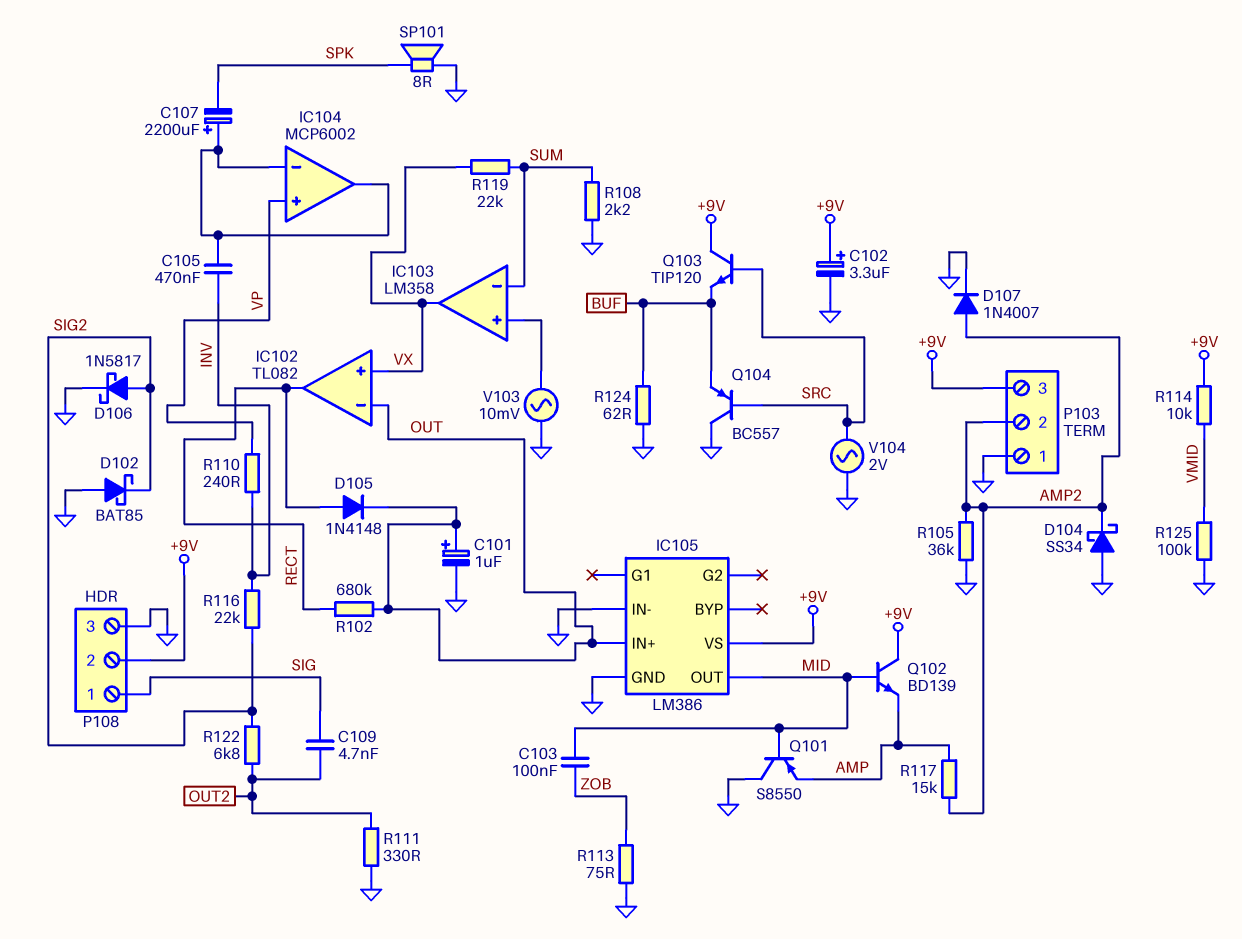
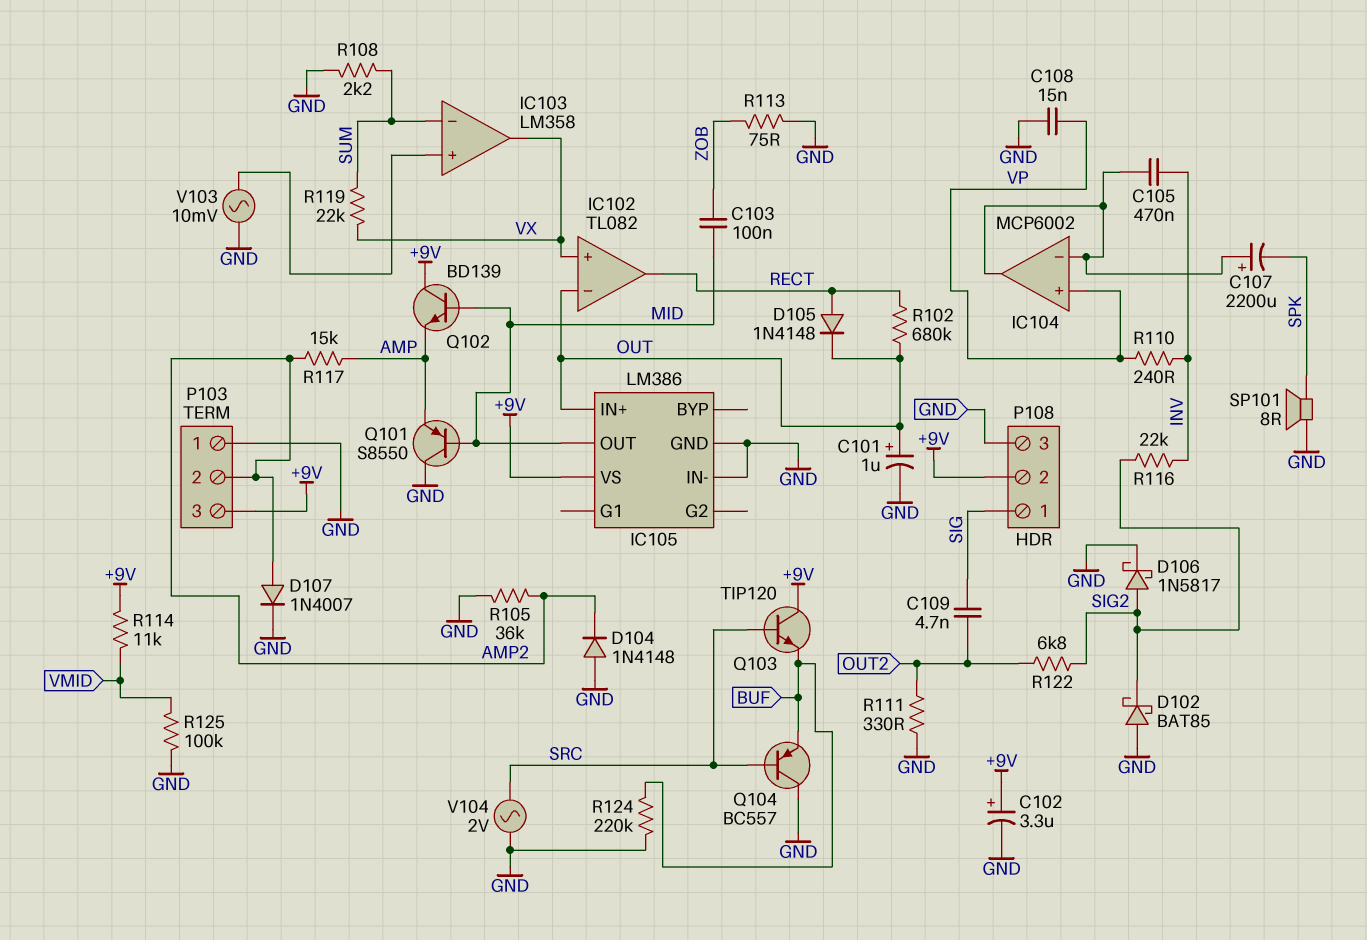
C108: none -> 15nF (GND, VP)
D104: schottky SS34 (A GND, K AMP2) -> diode 1N4148 (A GND, K AMP2)
R114: 10k (+9V, VMID) -> 11k (+9V, VMID)
R124: 62 (BUF, GND) -> 220k (BUF, GND)

